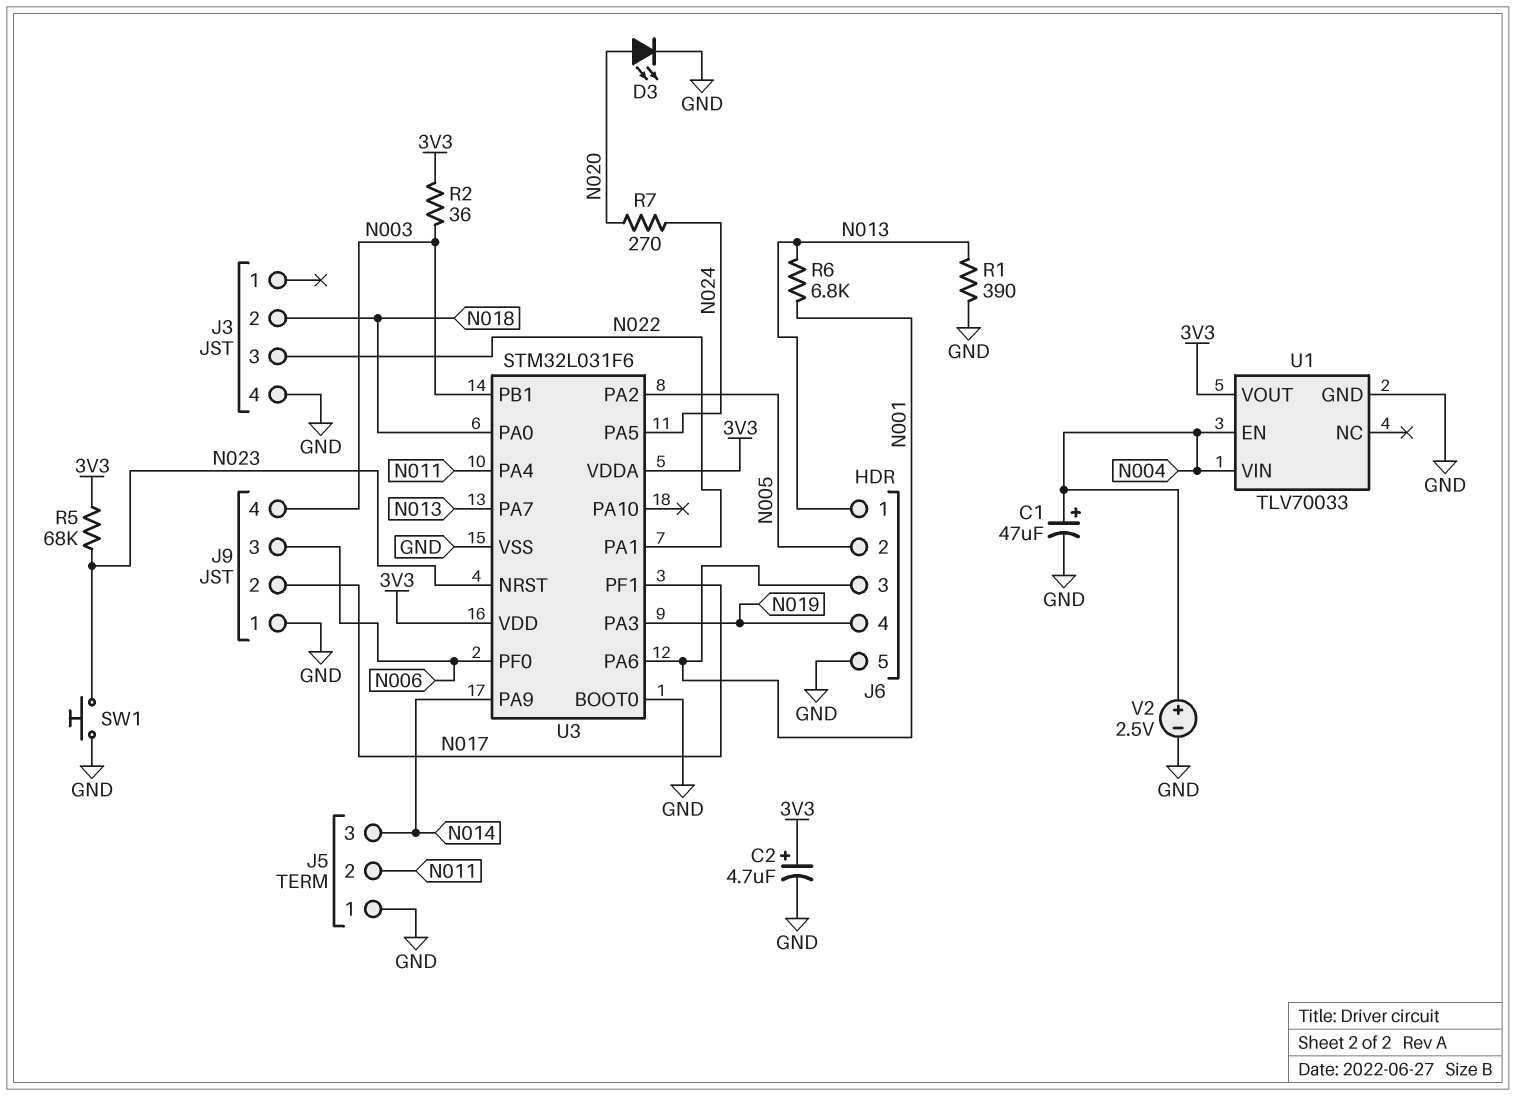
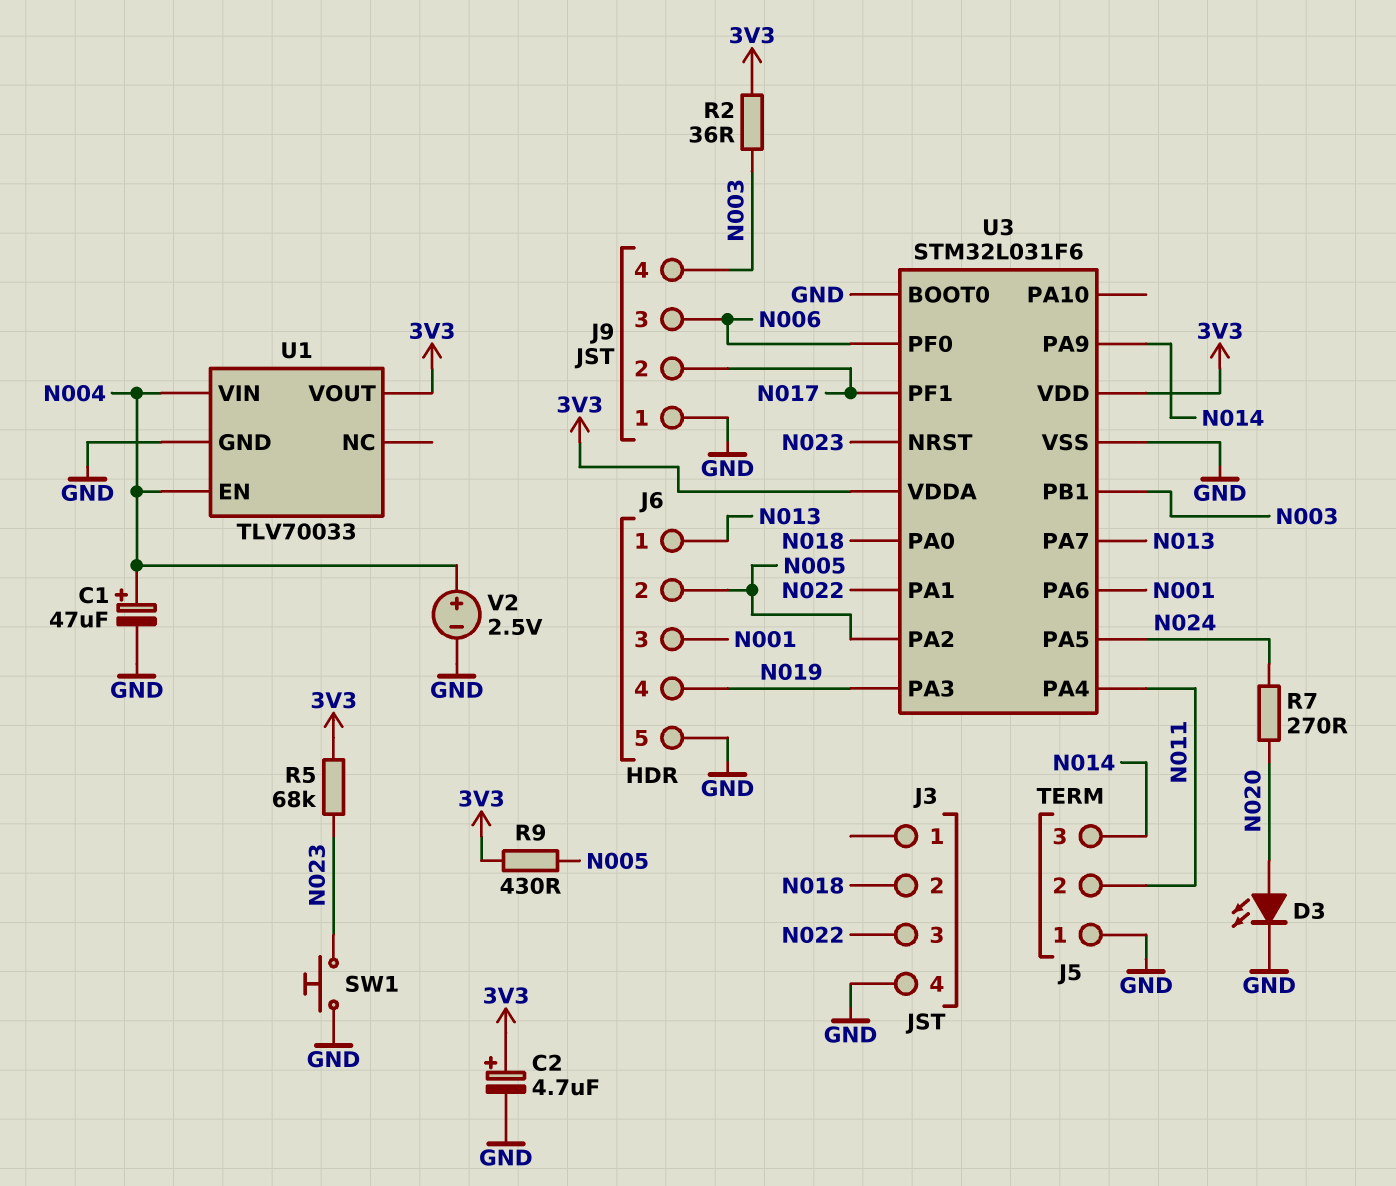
R1: 390 (GND, N013) -> none
R6: 6.8k (N001, N013) -> none
R9: none -> 430 (3V3, N005)

